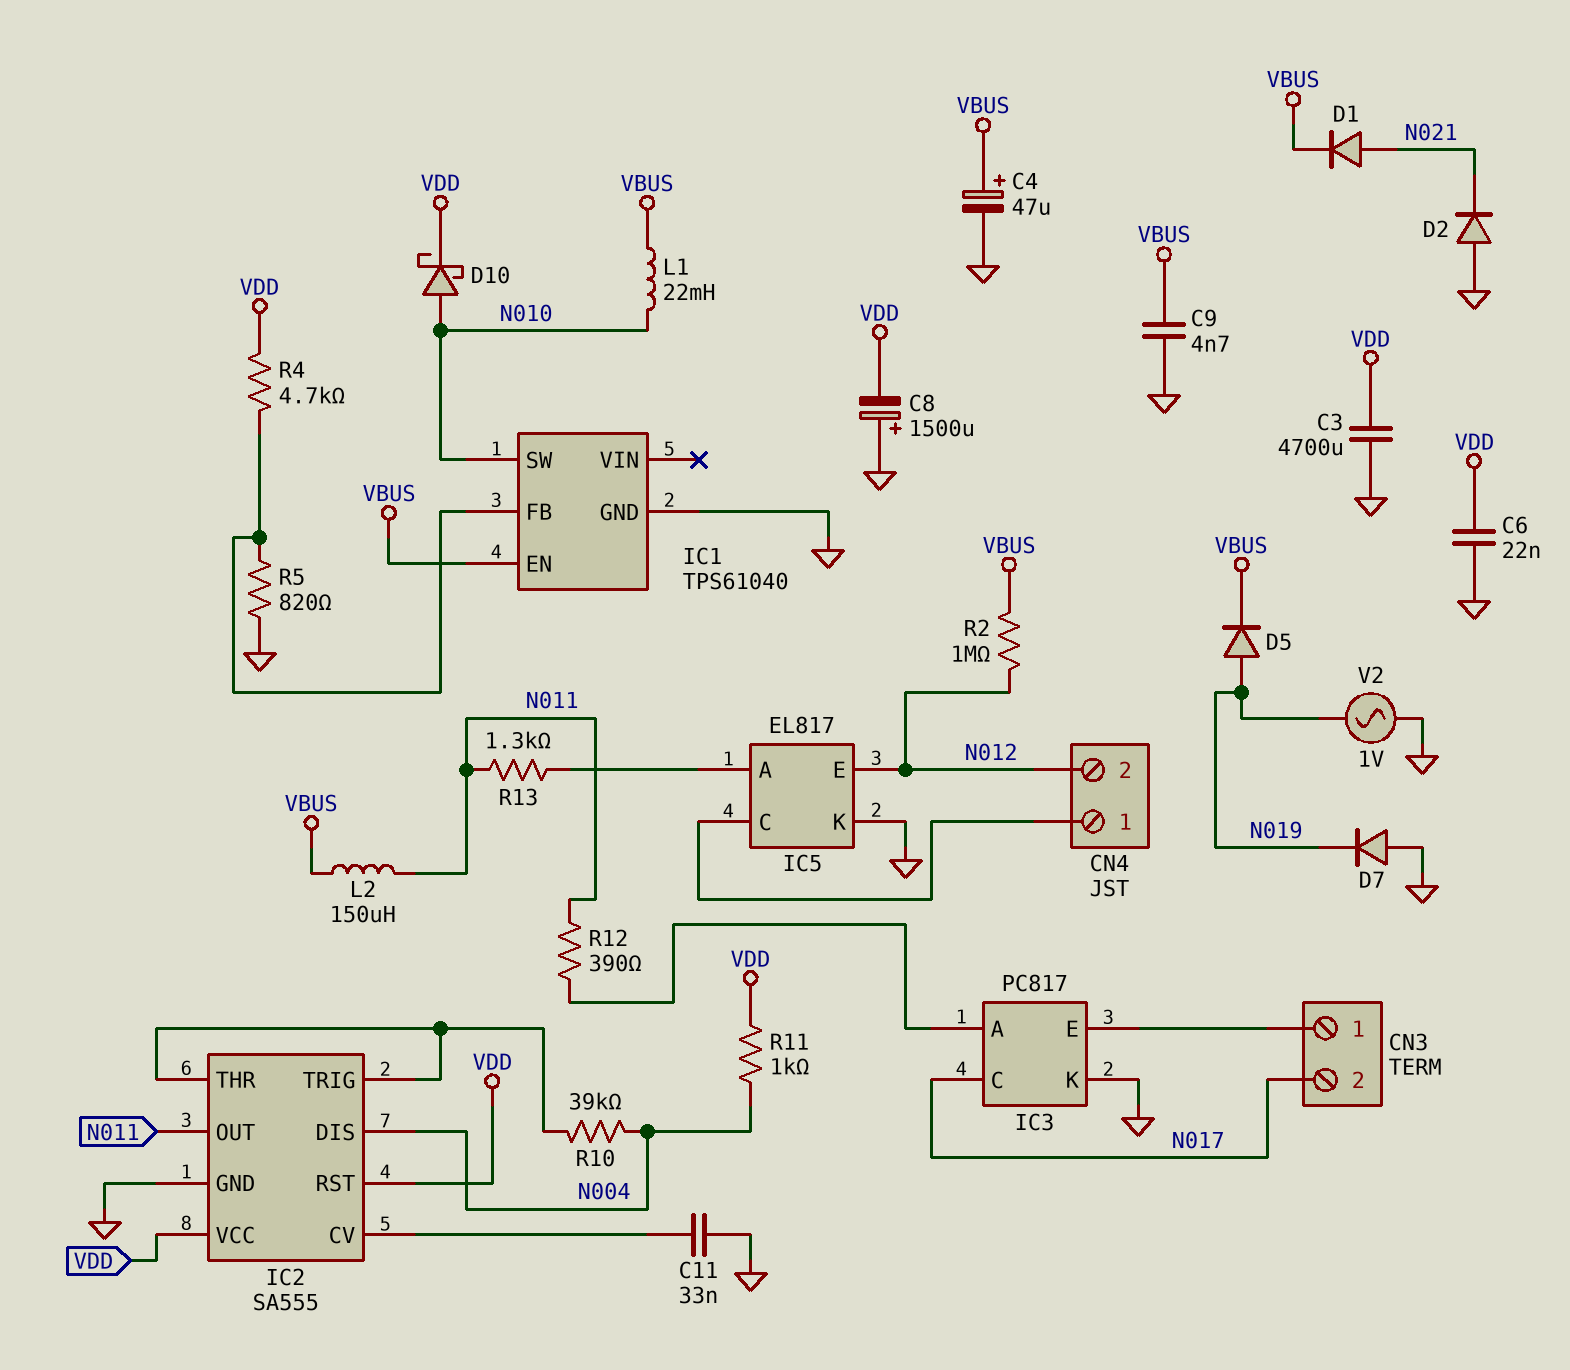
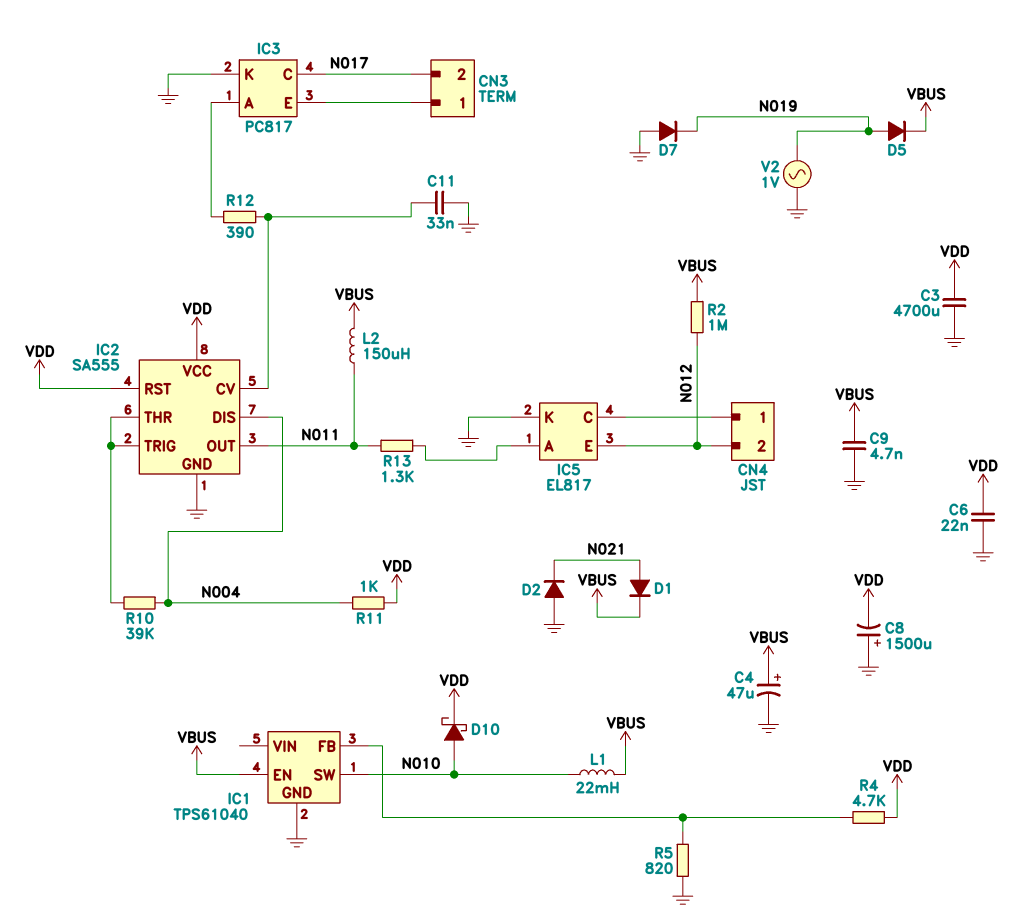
R12: 390 (IC3/A, N011) -> 390 (IC2/CV, IC3/A)

